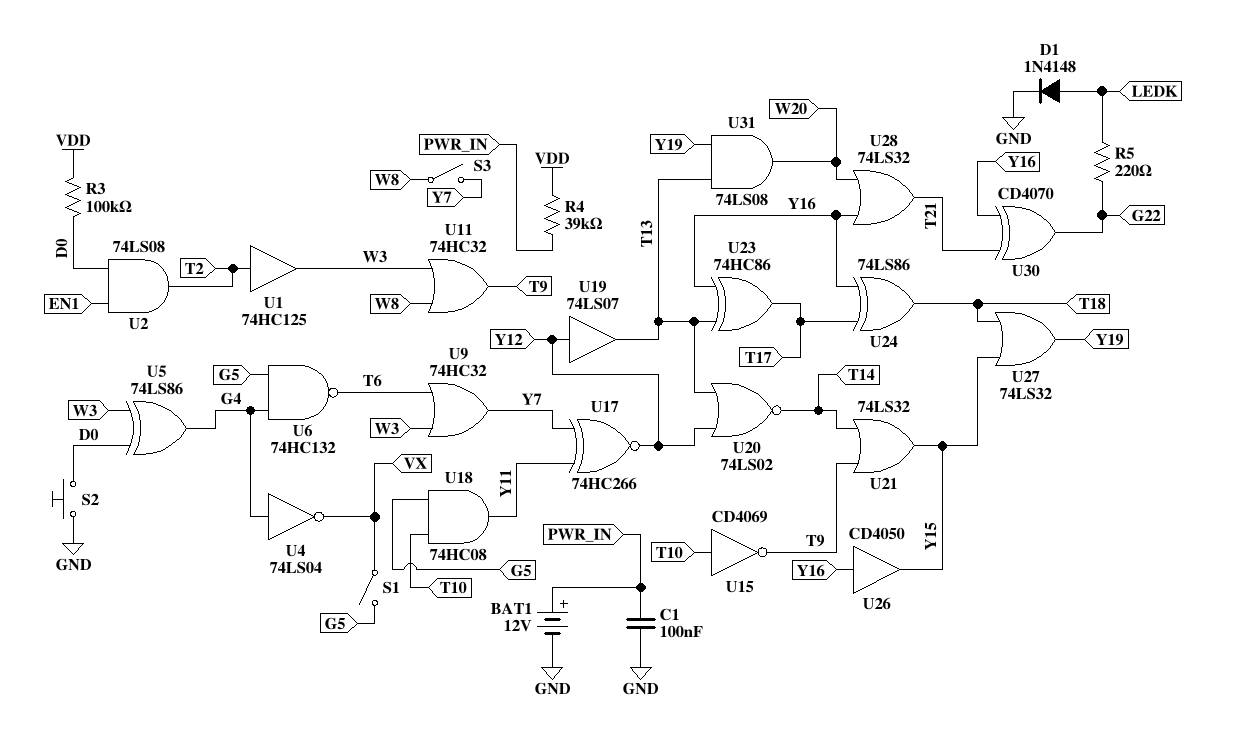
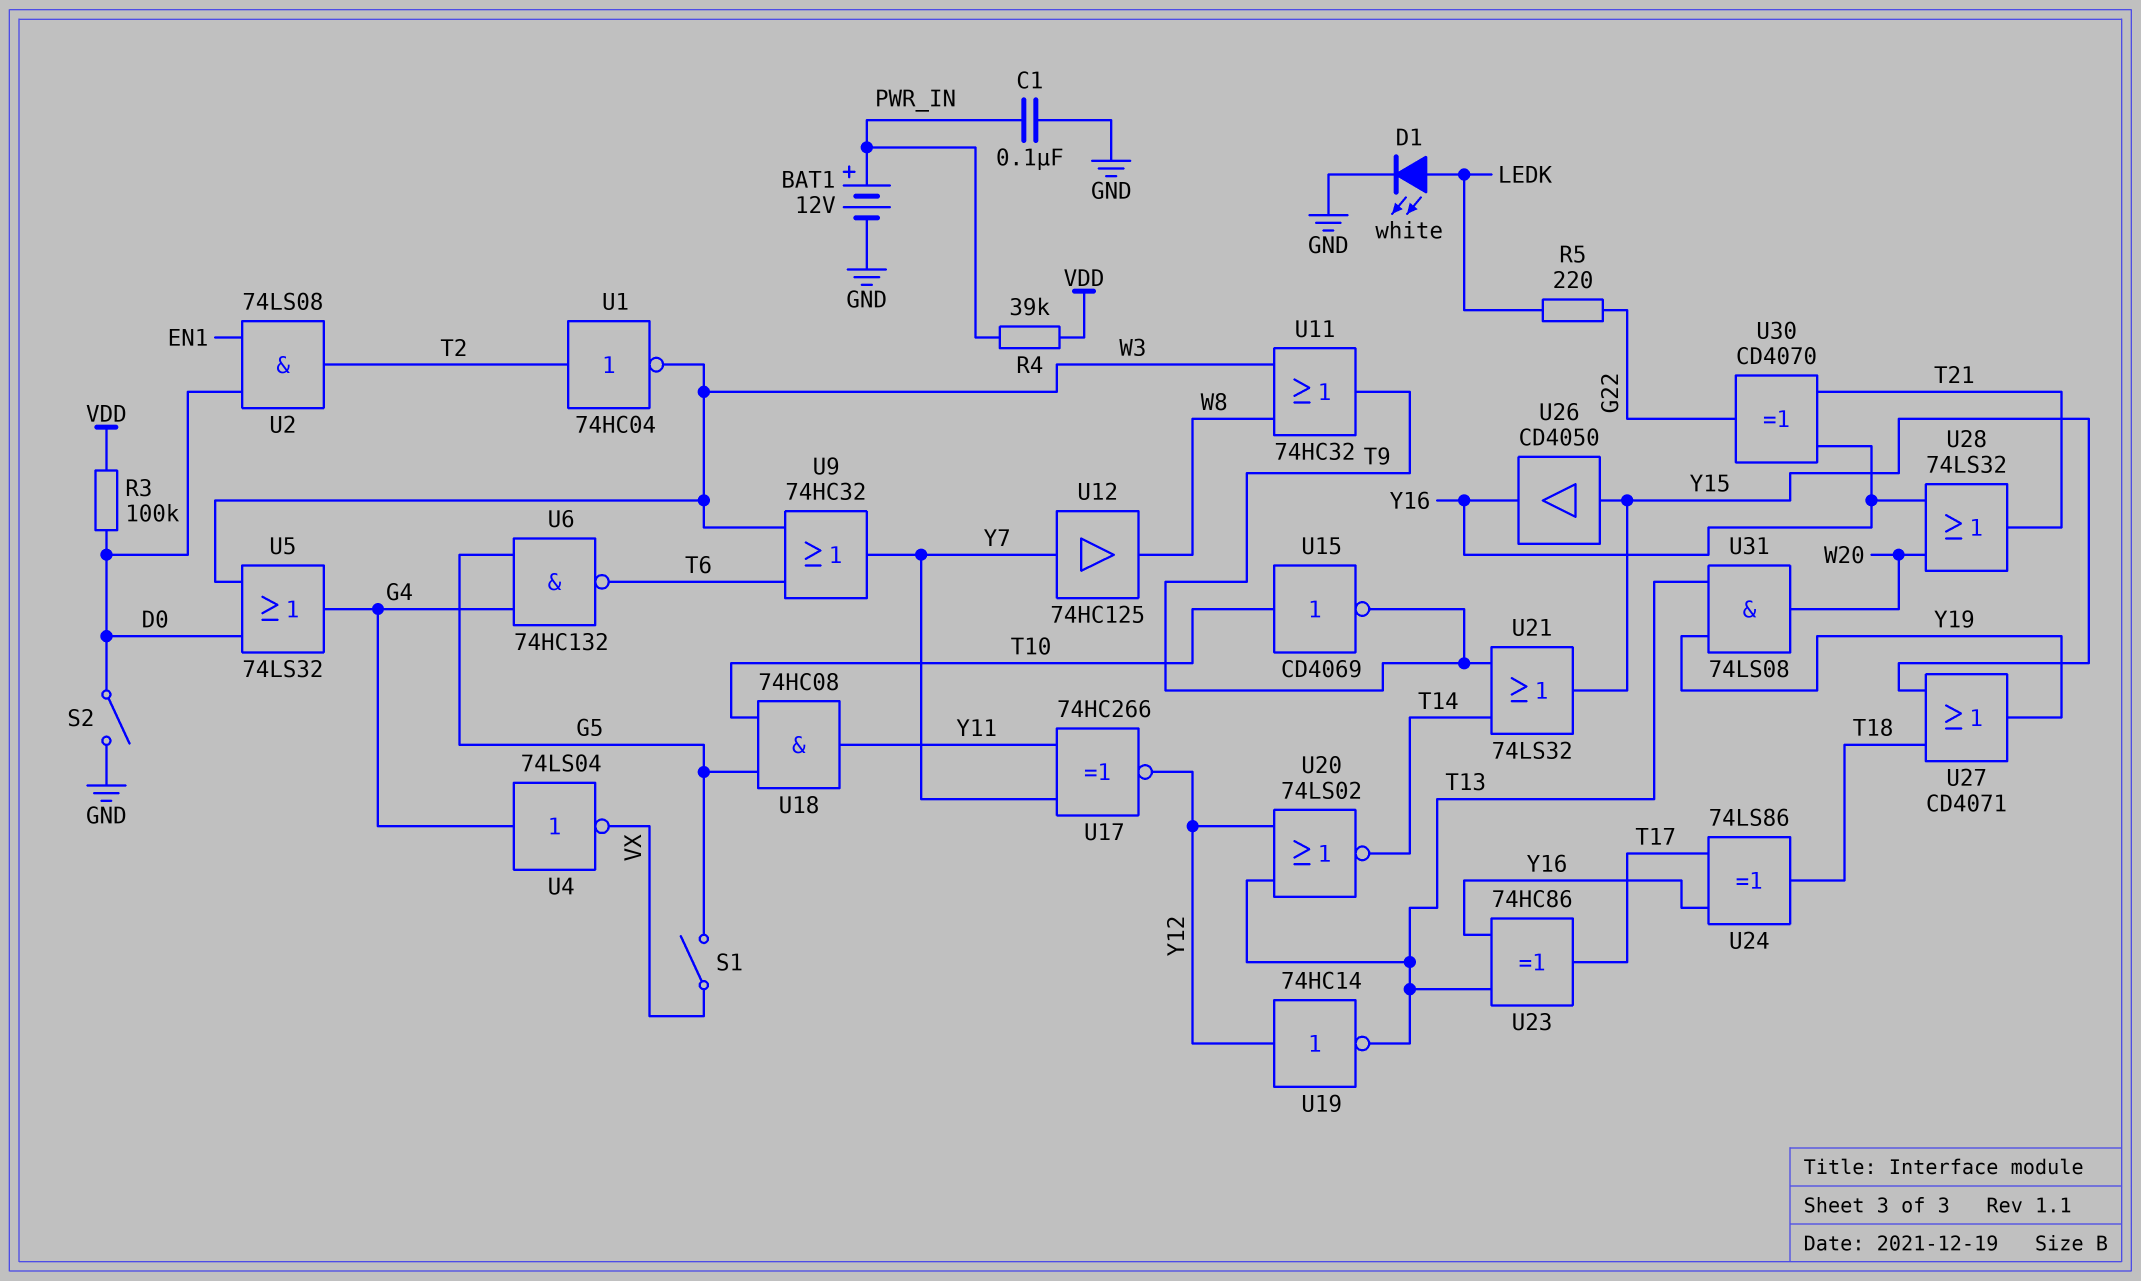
D1: diode 1N4148 (A LEDK, K GND) -> LED white (A LEDK, K GND)
S2: button (D0, GND) -> switch (D0, GND)
S3: switch (W8, Y7) -> none
U1: buffer 74HC125 (in T2, out W3) -> NOT 74HC04 (in T2, out W3)
U5: XOR 74LS86 (in D0, in W3, out G4) -> OR 74LS32 (in D0, in W3, out G4)
U12: none -> buffer 74HC125 (in Y7, out W8)
U19: buffer 74LS07 (in Y12, out T13) -> NOT 74HC14 (in Y12, out T13)
U26: buffer CD4050 (in Y16, out Y15) -> buffer CD4050 (in Y15, out Y16)
U27: OR 74LS32 (in T18, in Y15, out Y19) -> OR CD4071 (in T18, in Y15, out Y19)

